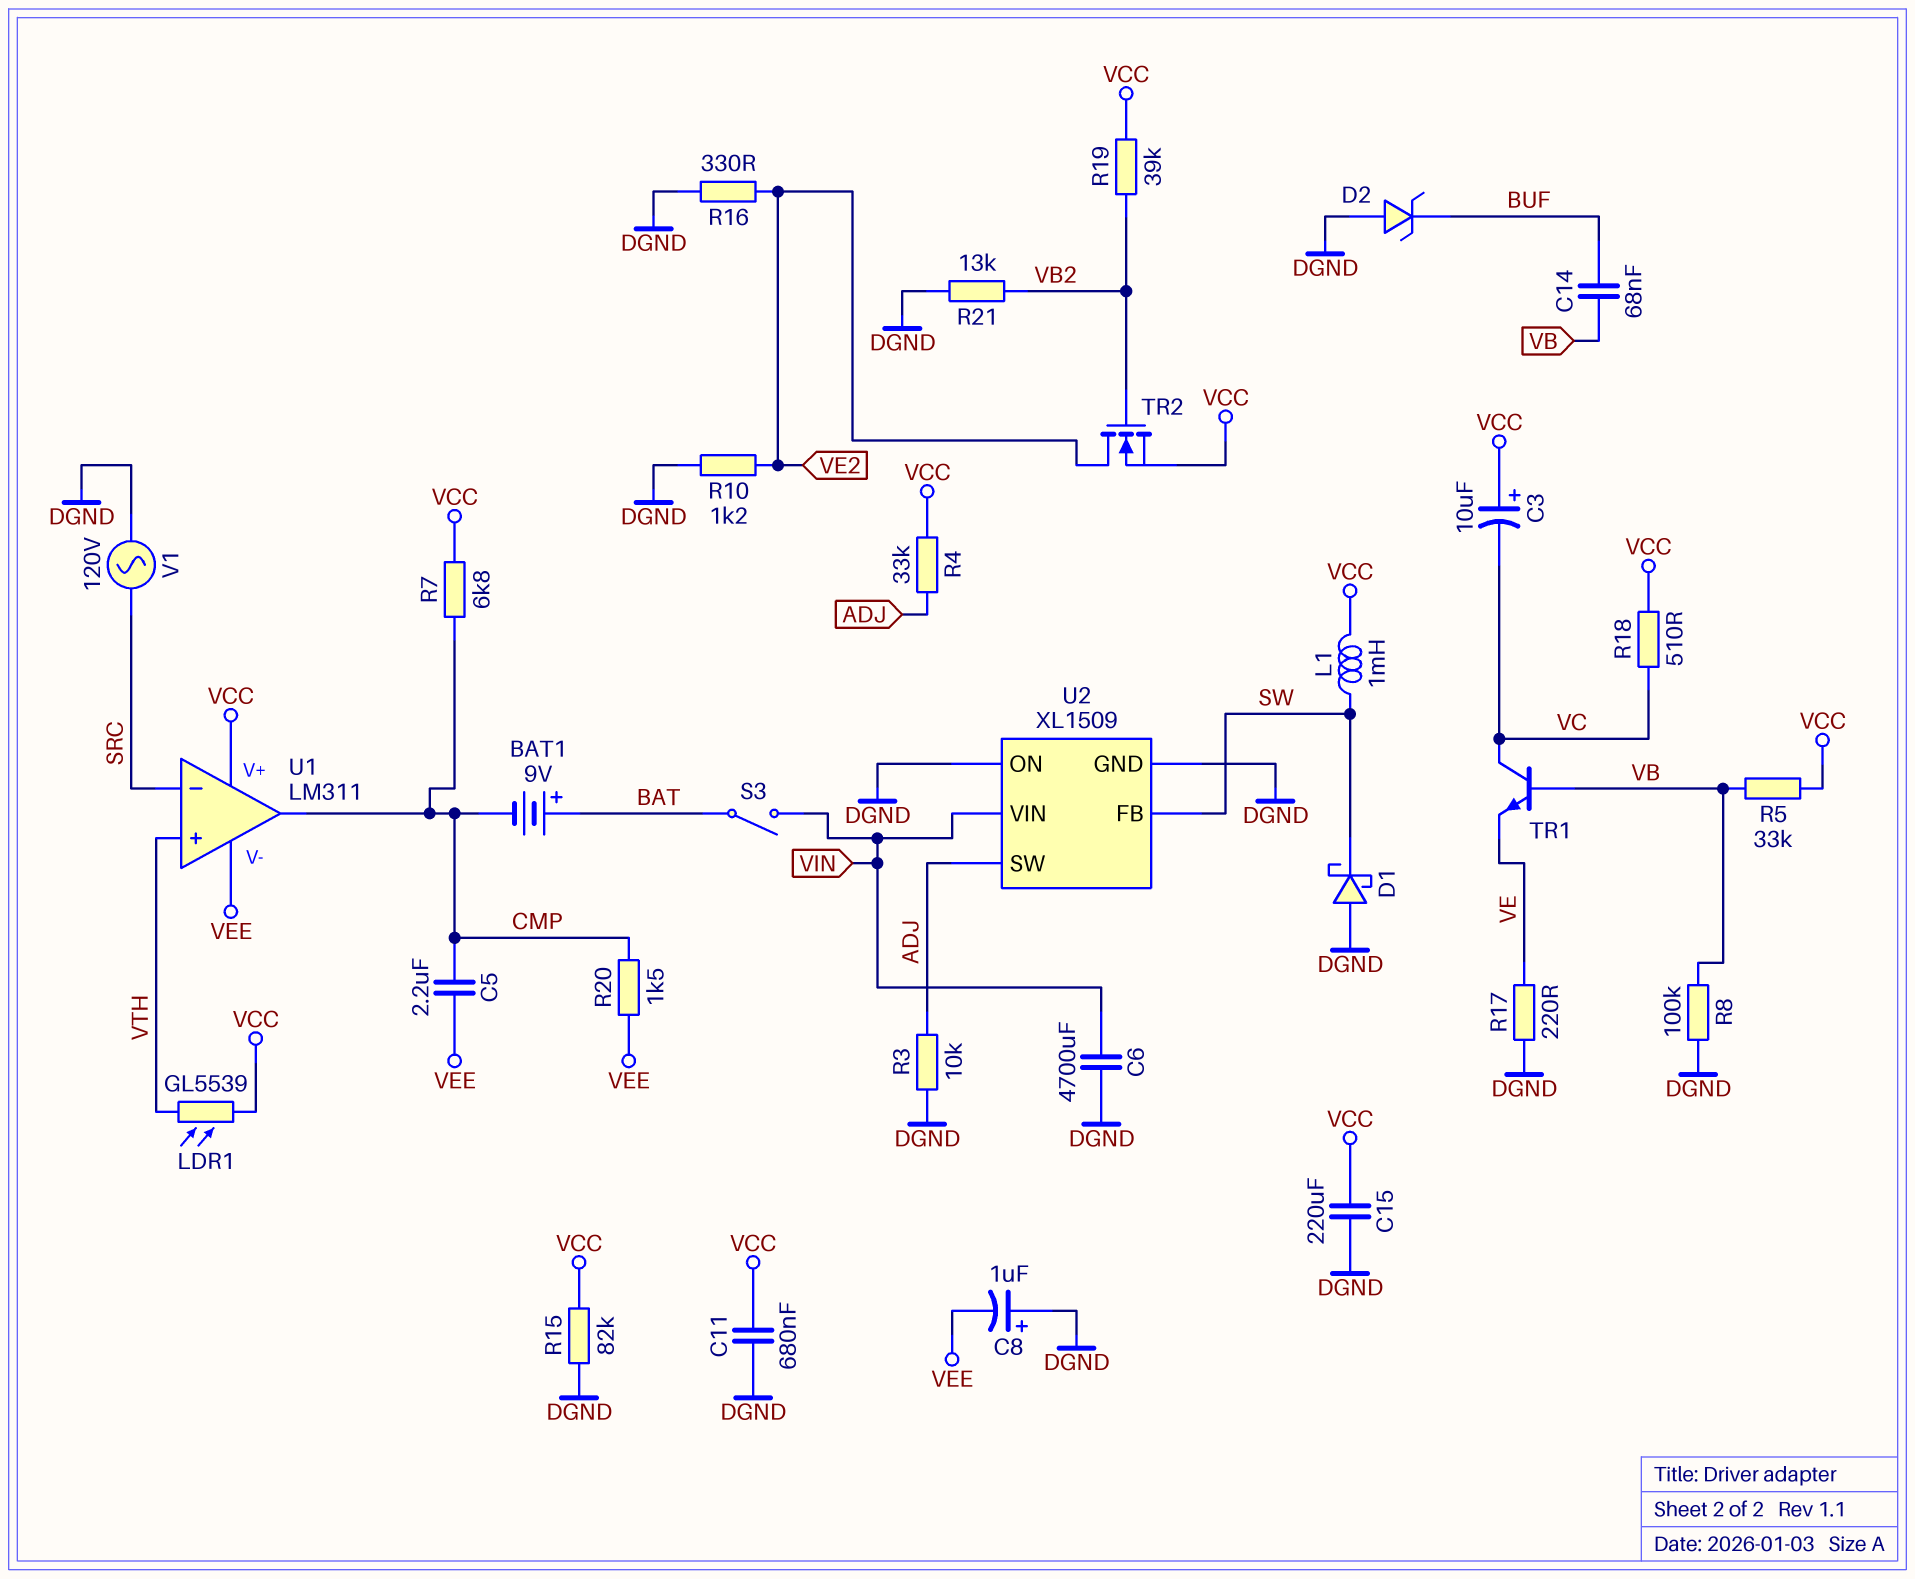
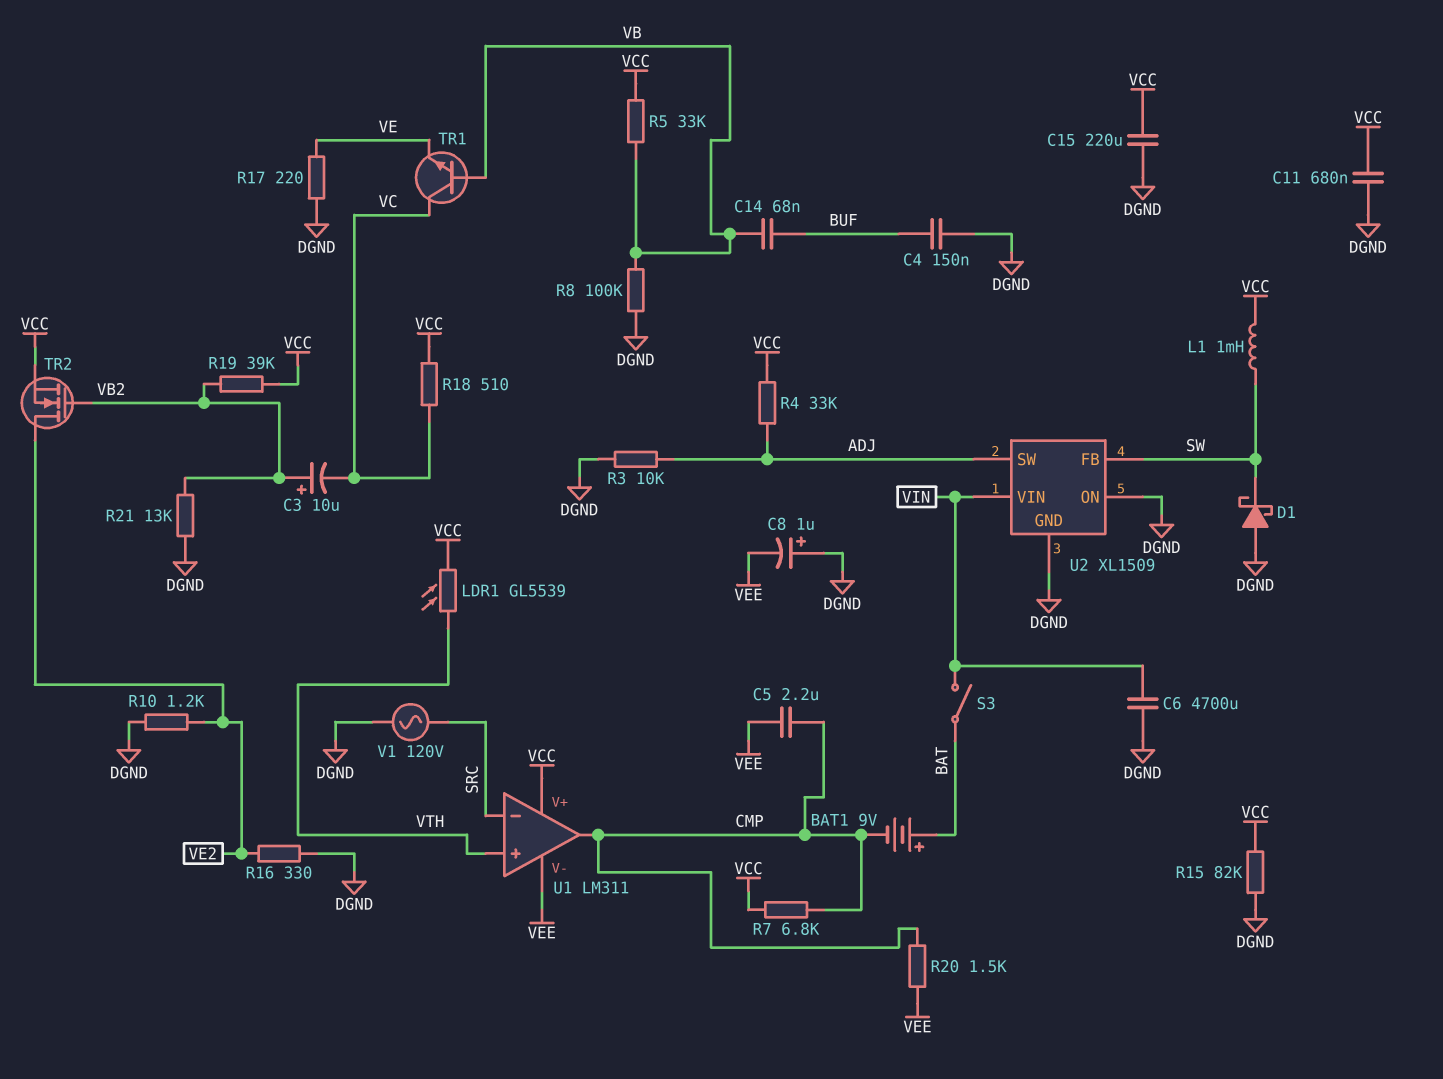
C3: 10uF (plus VCC, minus VC) -> 10uF (plus VB2, minus VC)
C4: none -> 150nF (BUF, DGND)
D2: zener (A DGND, K BUF) -> none

